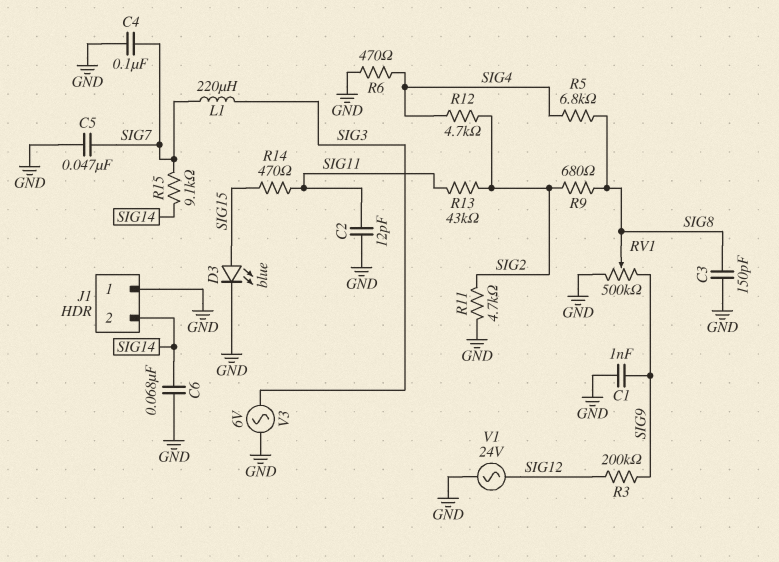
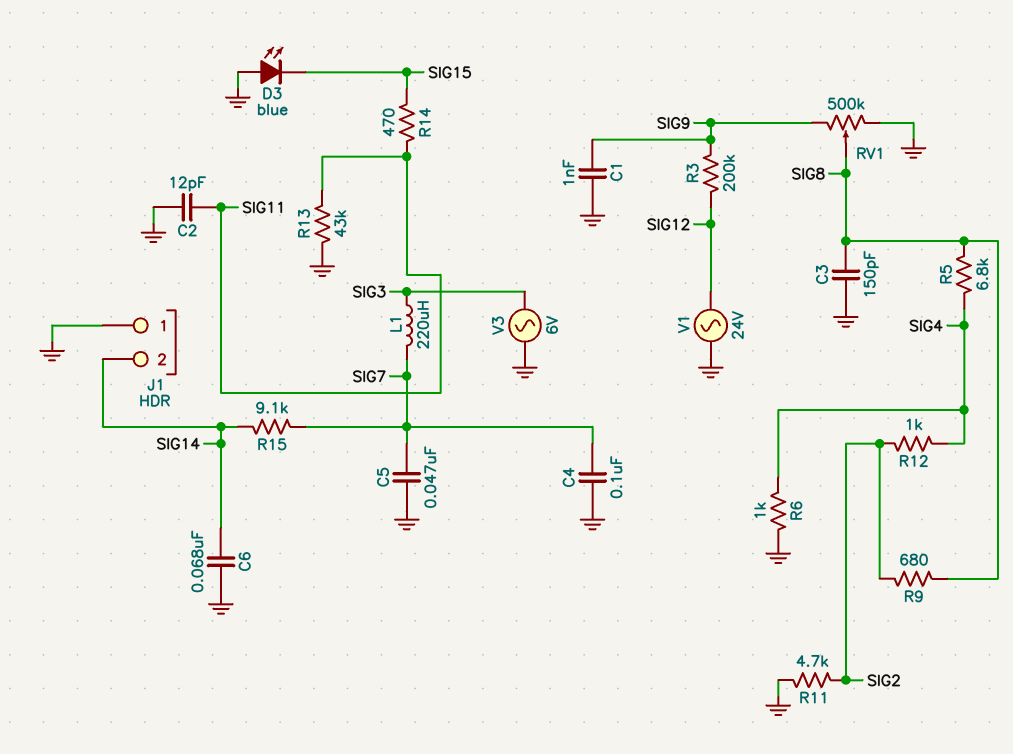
D3: LED blue (A SIG15, K GND) -> LED blue (A GND, K SIG15)
R6: 470 (GND, SIG4) -> 1k (GND, SIG4)
R12: 4.7k (SIG2, SIG4) -> 1k (SIG2, SIG4)
R13: 43k (SIG2, SIG11) -> 43k (GND, SIG11)

